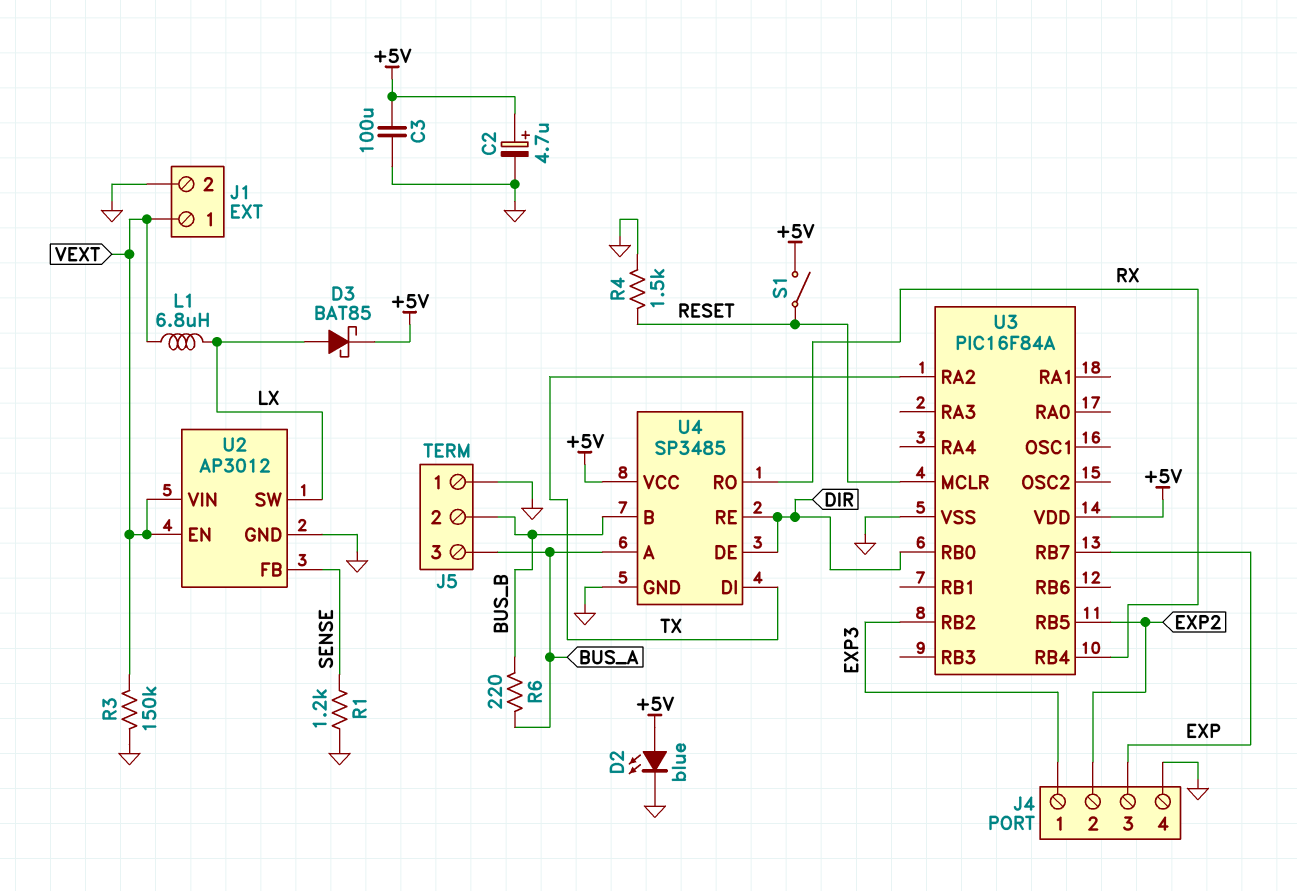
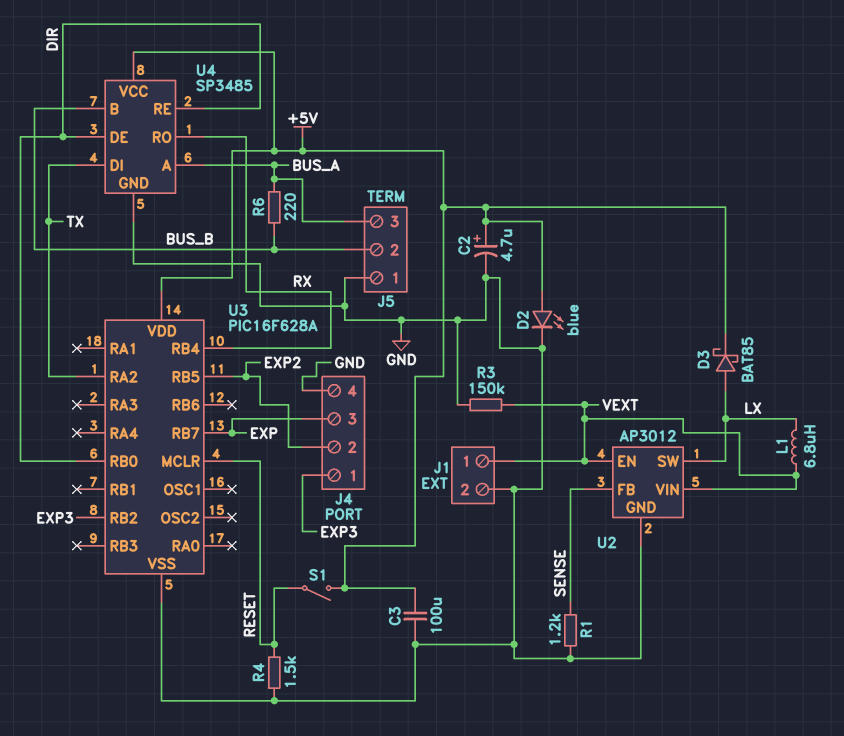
U3: PIC16F84A -> PIC16F628A

